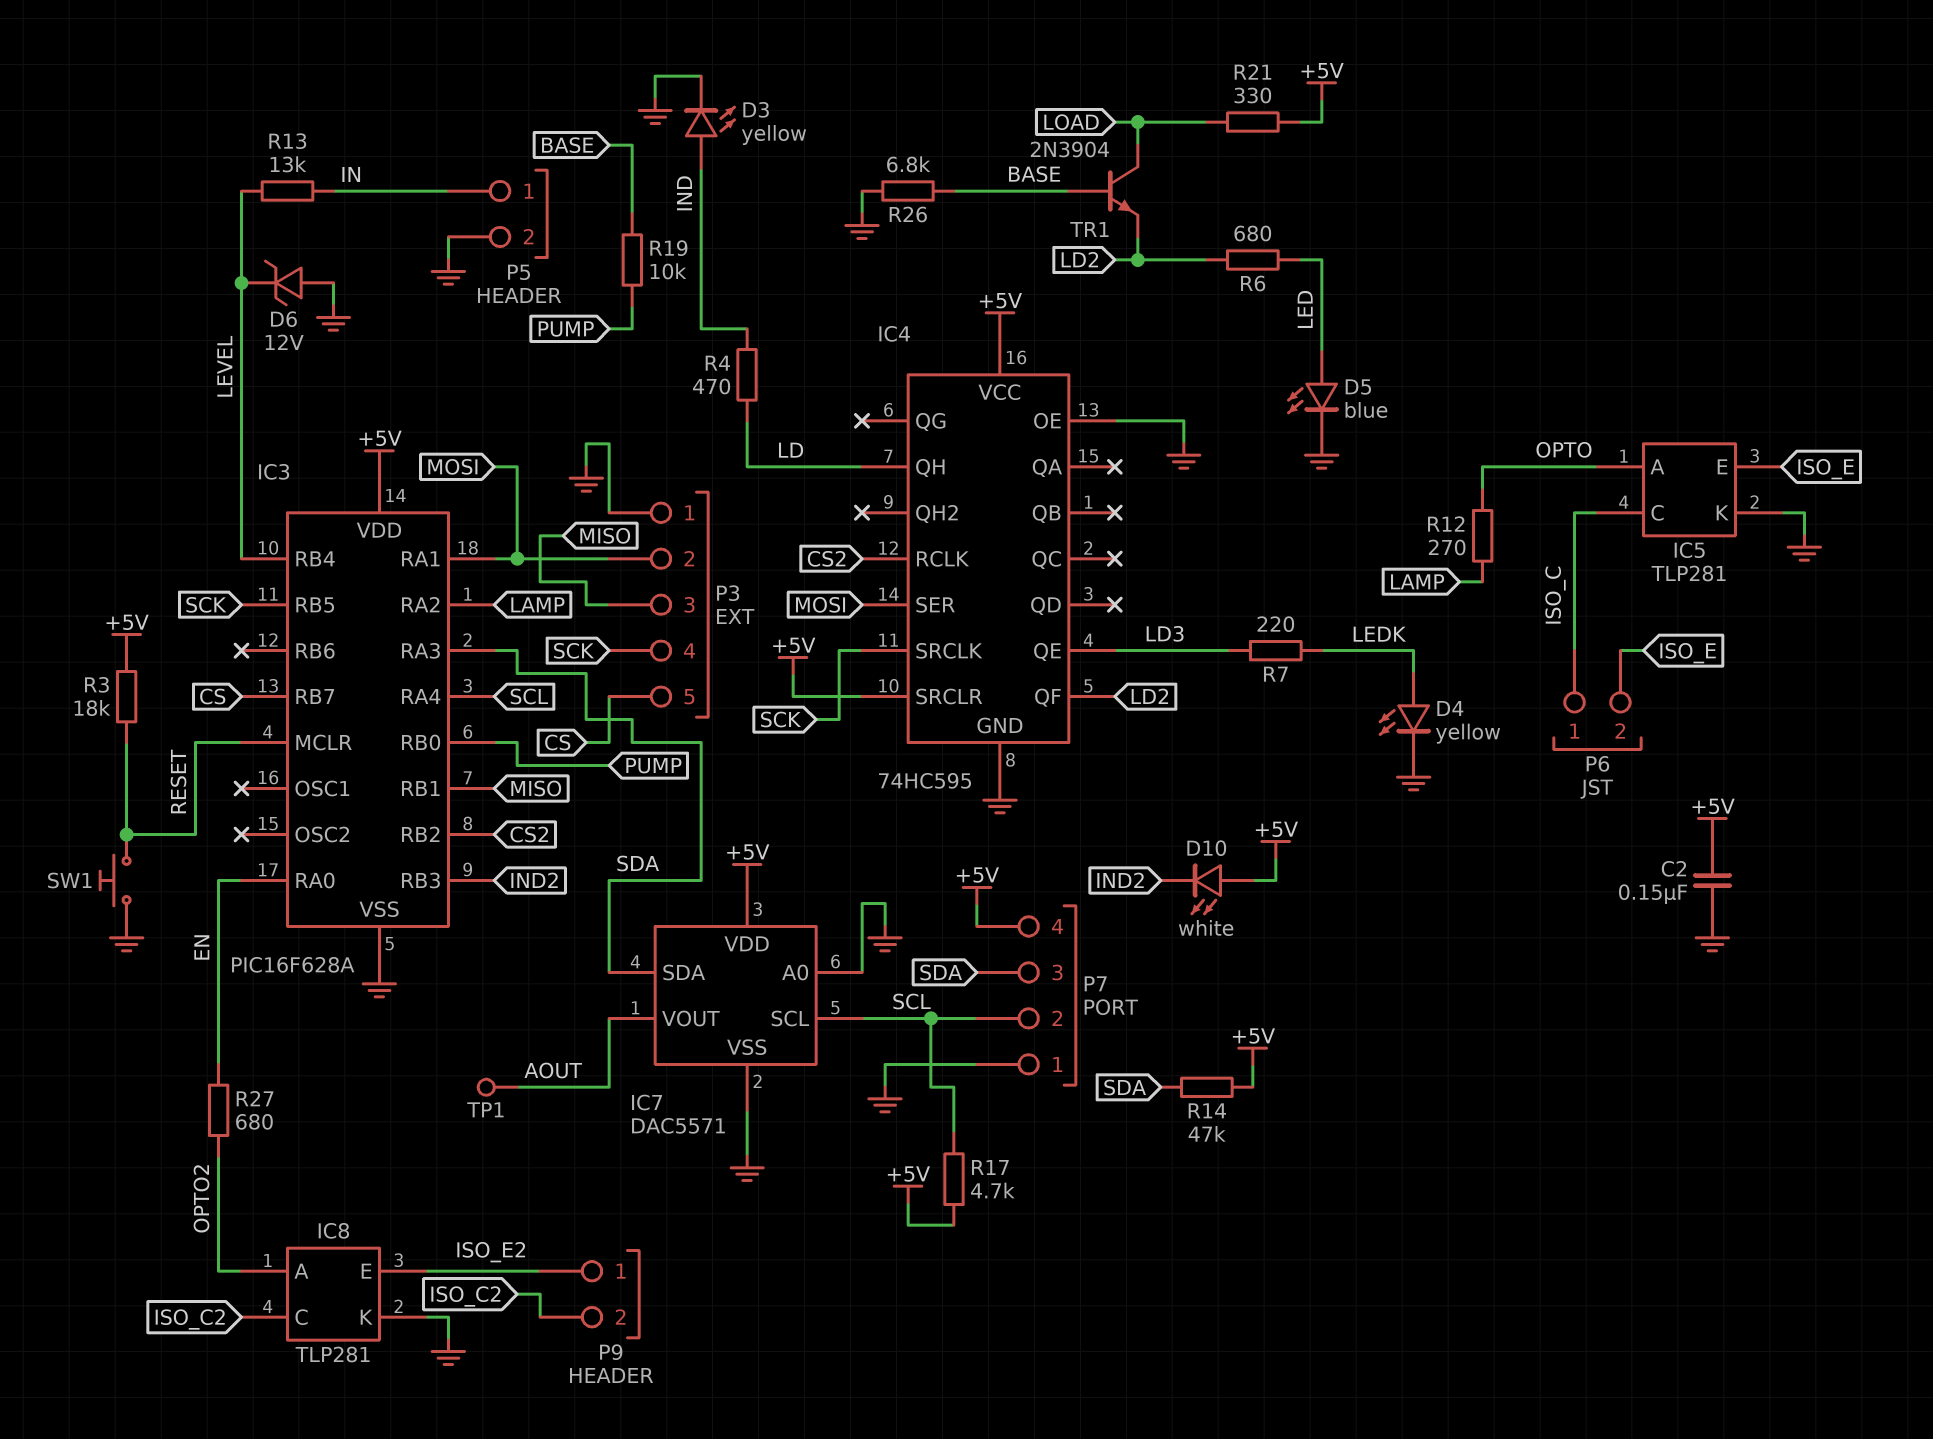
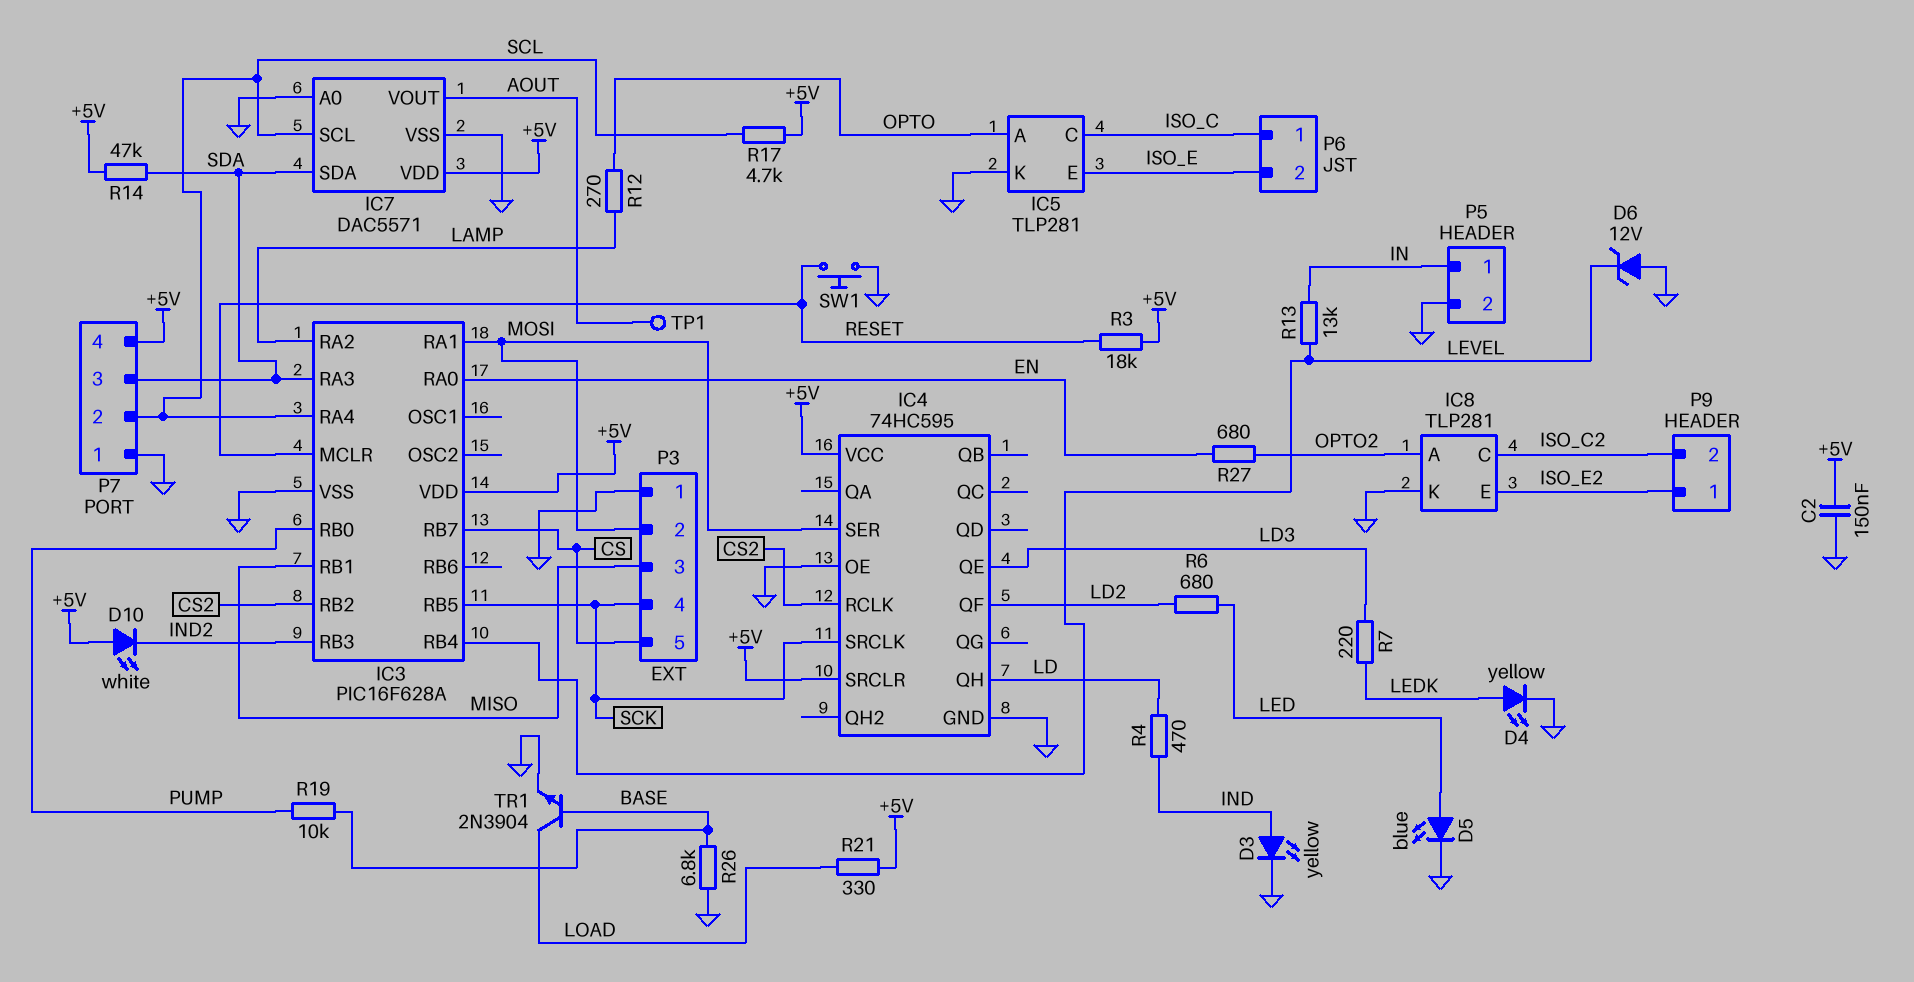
TR1: NPN 2N3904 (B BASE, C LOAD, E LD2) -> NPN 2N3904 (B BASE, C LOAD, E GND)

